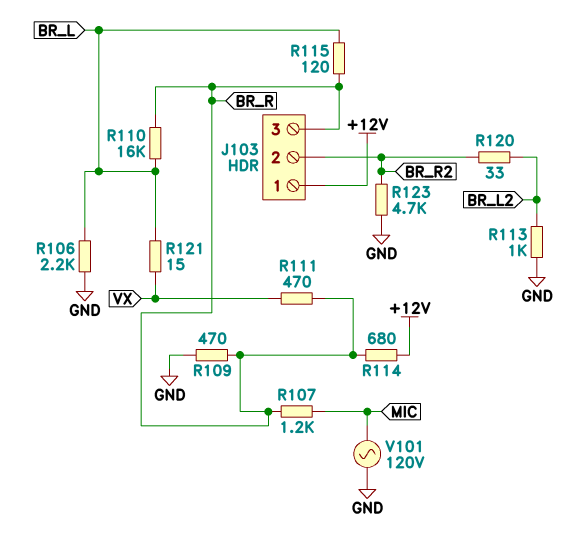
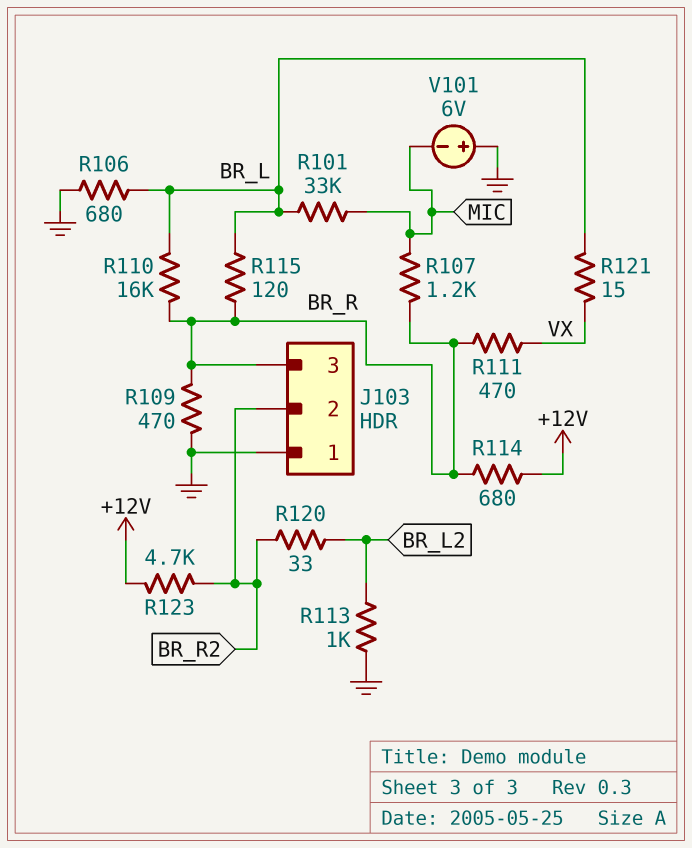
J103 pin 1: +12V -> GND
R101: none -> 33k (BR_L, MIC)
R106: 2.2k (BR_L, GND) -> 680 (BR_L, GND)
R123: 4.7k (BR_R2, GND) -> 4.7k (+12V, BR_R2)
V101: AC 120V (GND, MIC) -> 6V (plus GND, minus MIC)

